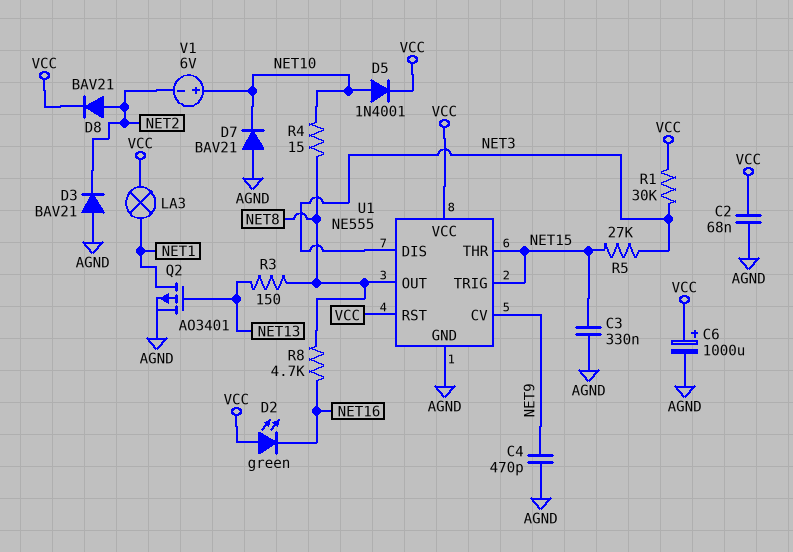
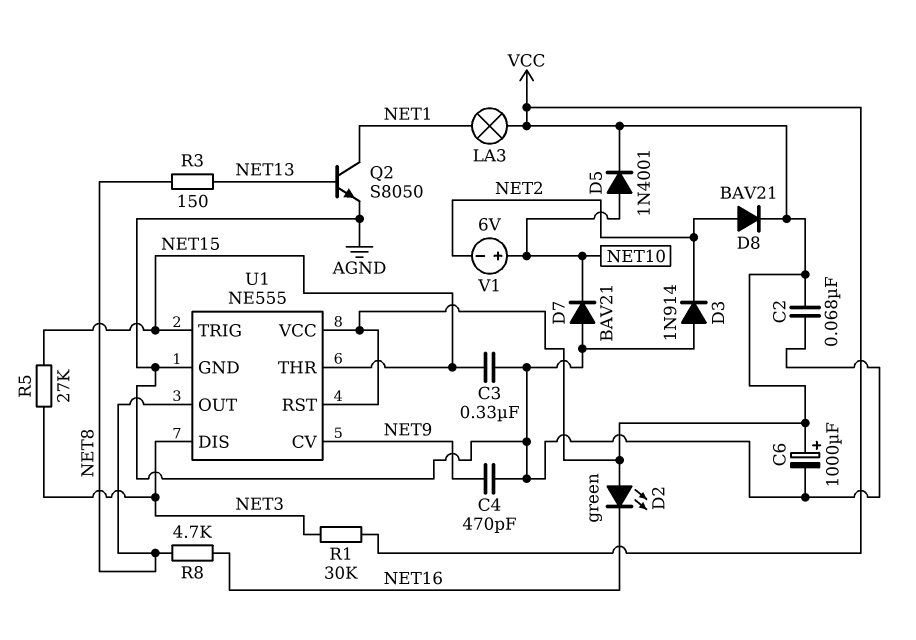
D3: diode BAV21 (A AGND, K NET2) -> diode 1N914 (A AGND, K NET2)
Q2: PMOS AO3401 (G NET13, D NET1, S AGND) -> NPN S8050 (B NET13, C NET1, E AGND)
R4: 15 (NET8, NET10) -> none

